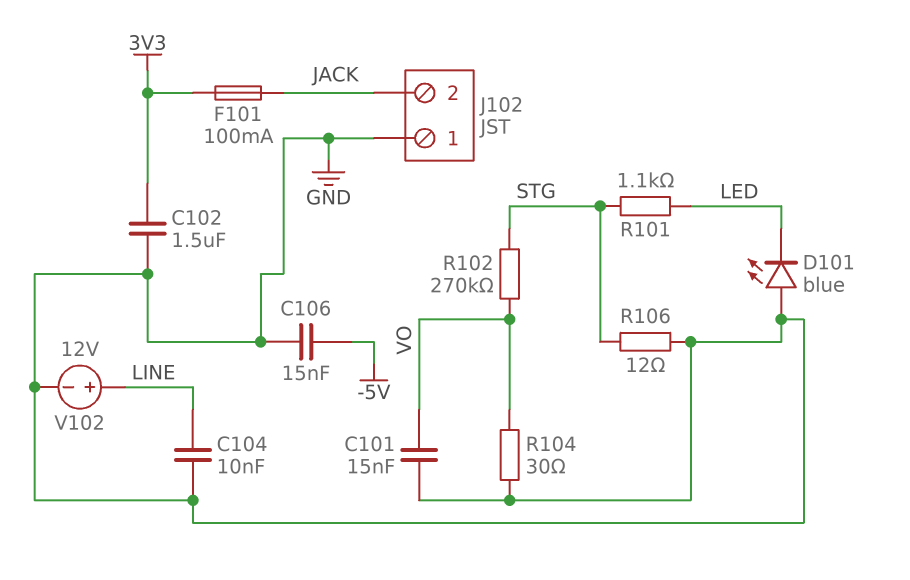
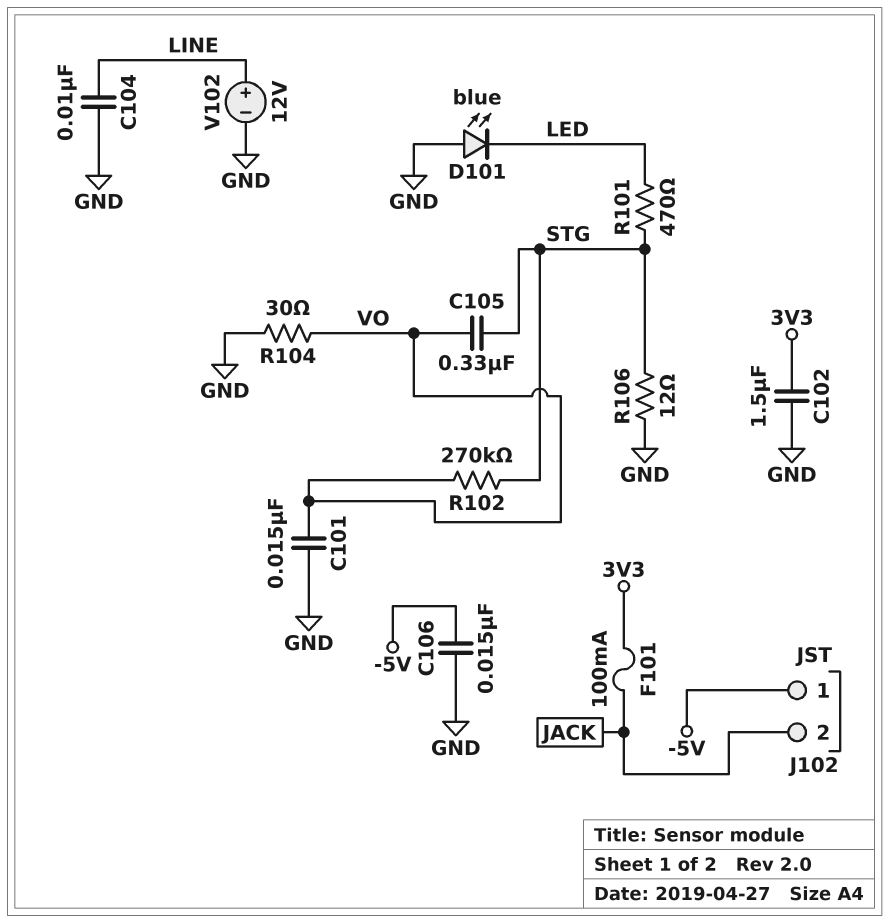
C105: none -> 330nF (STG, VO)
J102 pin 1: GND -> -5V
R101: 1.1k (LED, STG) -> 470 (LED, STG)

